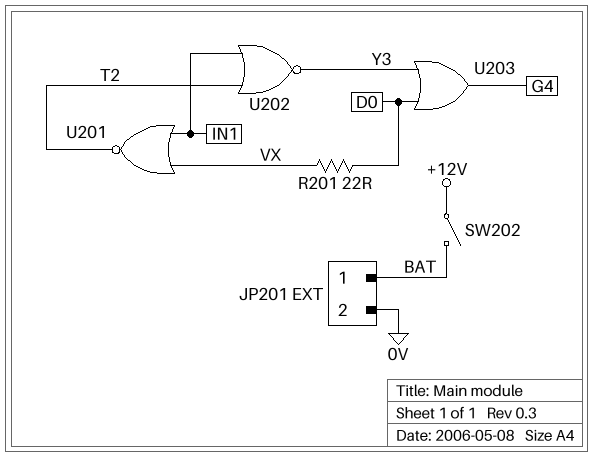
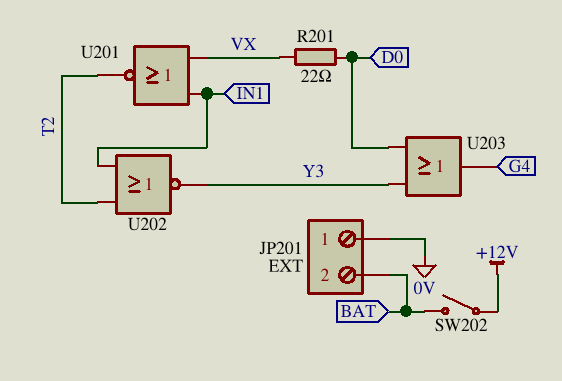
JP201 pin 1: BAT -> 0V
JP201 pin 2: 0V -> BAT

